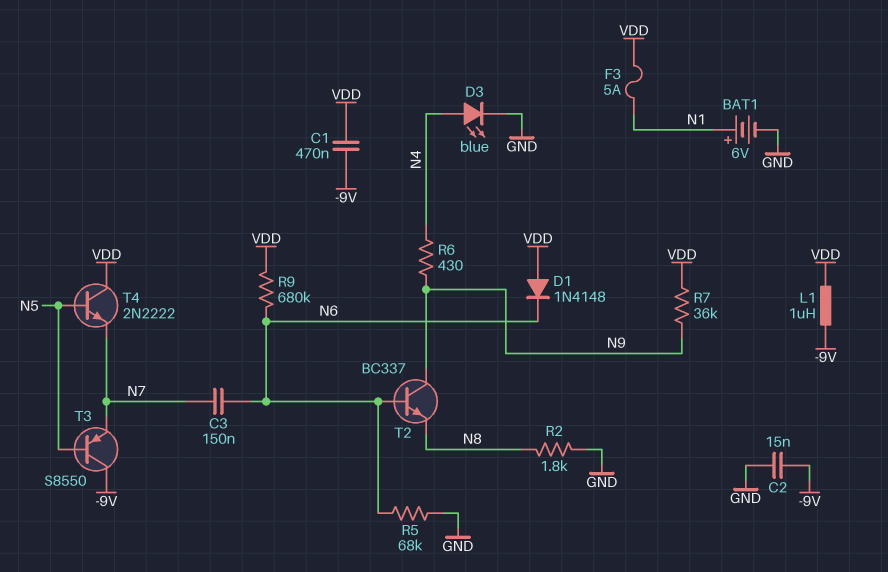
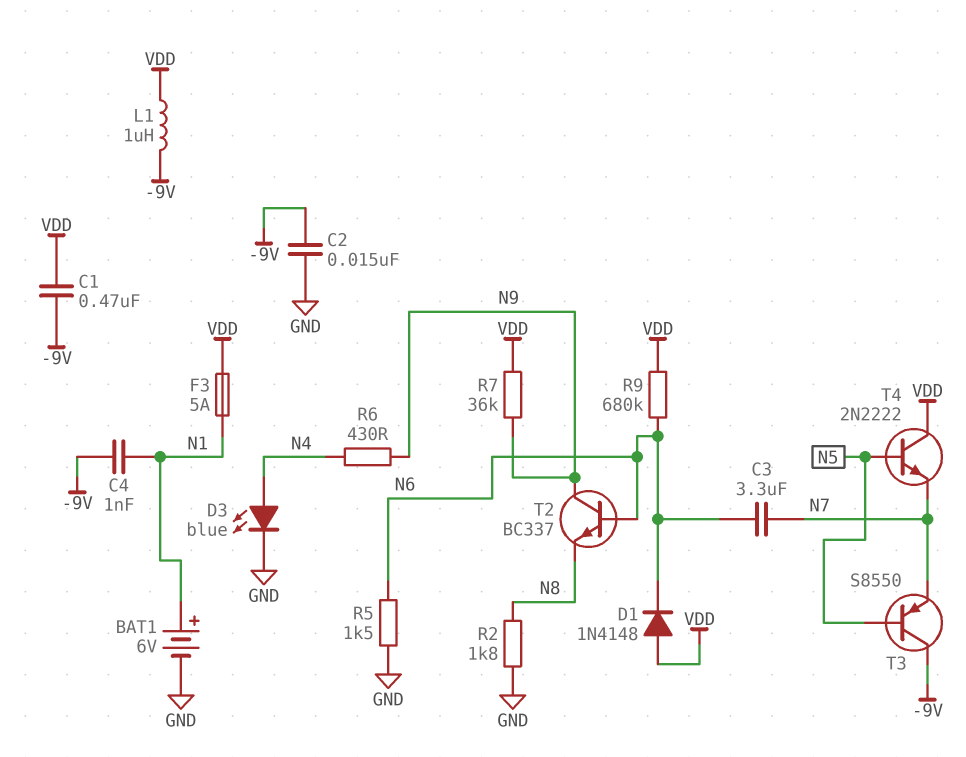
C3: 150nF (N6, N7) -> 3.3uF (N6, N7)
C4: none -> 1nF (-9V, N1)
R5: 68k (GND, N6) -> 1.5k (GND, N6)

